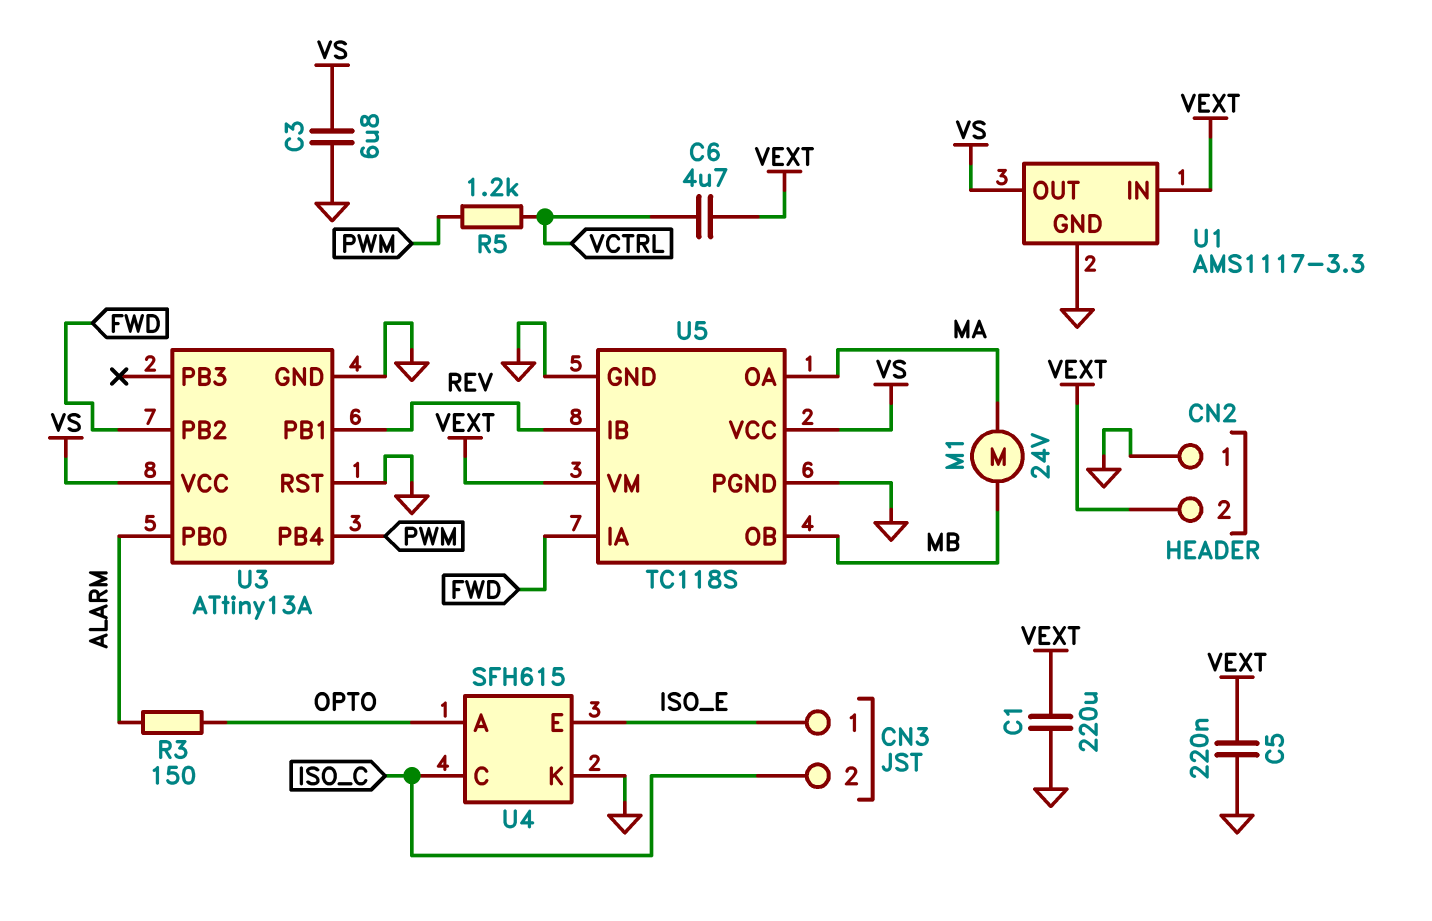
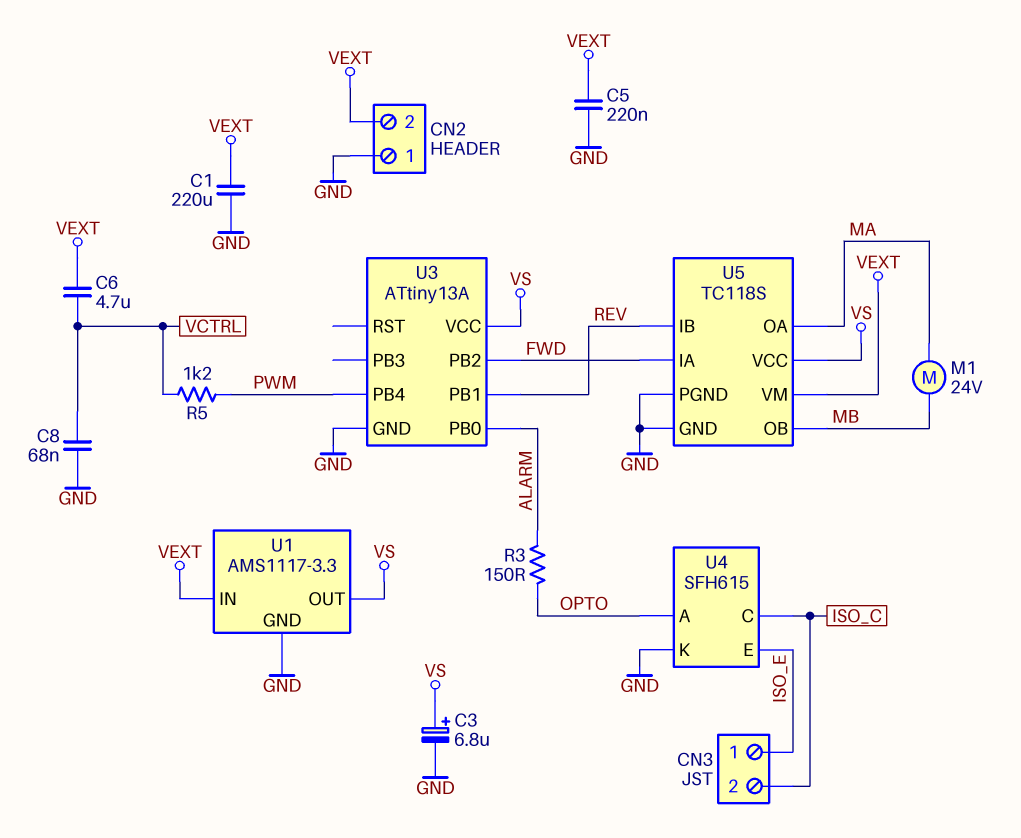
C3: 6.8uF (GND, VS) -> 6.8uF (plus VS, minus GND)
C8: none -> 68nF (GND, VCTRL)
U3 pin RST: GND -> none

